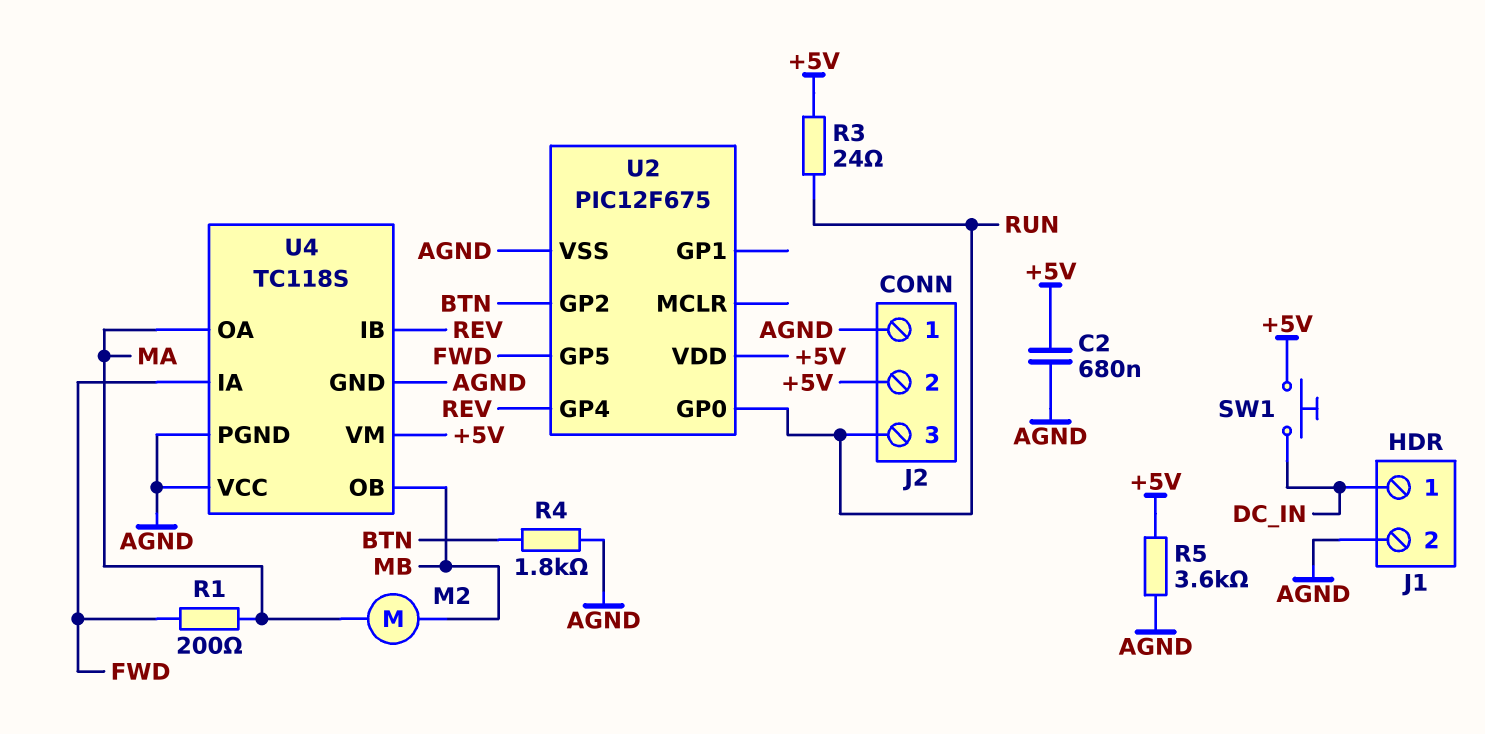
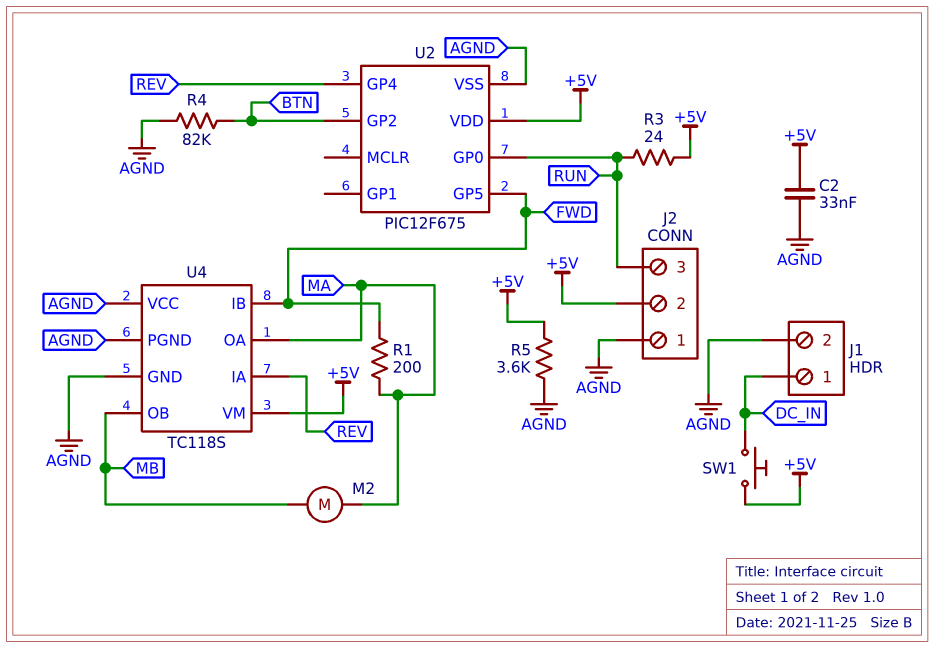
C2: 680nF (+5V, AGND) -> 33nF (+5V, AGND)
R4: 1.8k (AGND, BTN) -> 82k (AGND, BTN)
U4 pin IA: FWD -> REV
U4 pin IB: REV -> FWD

